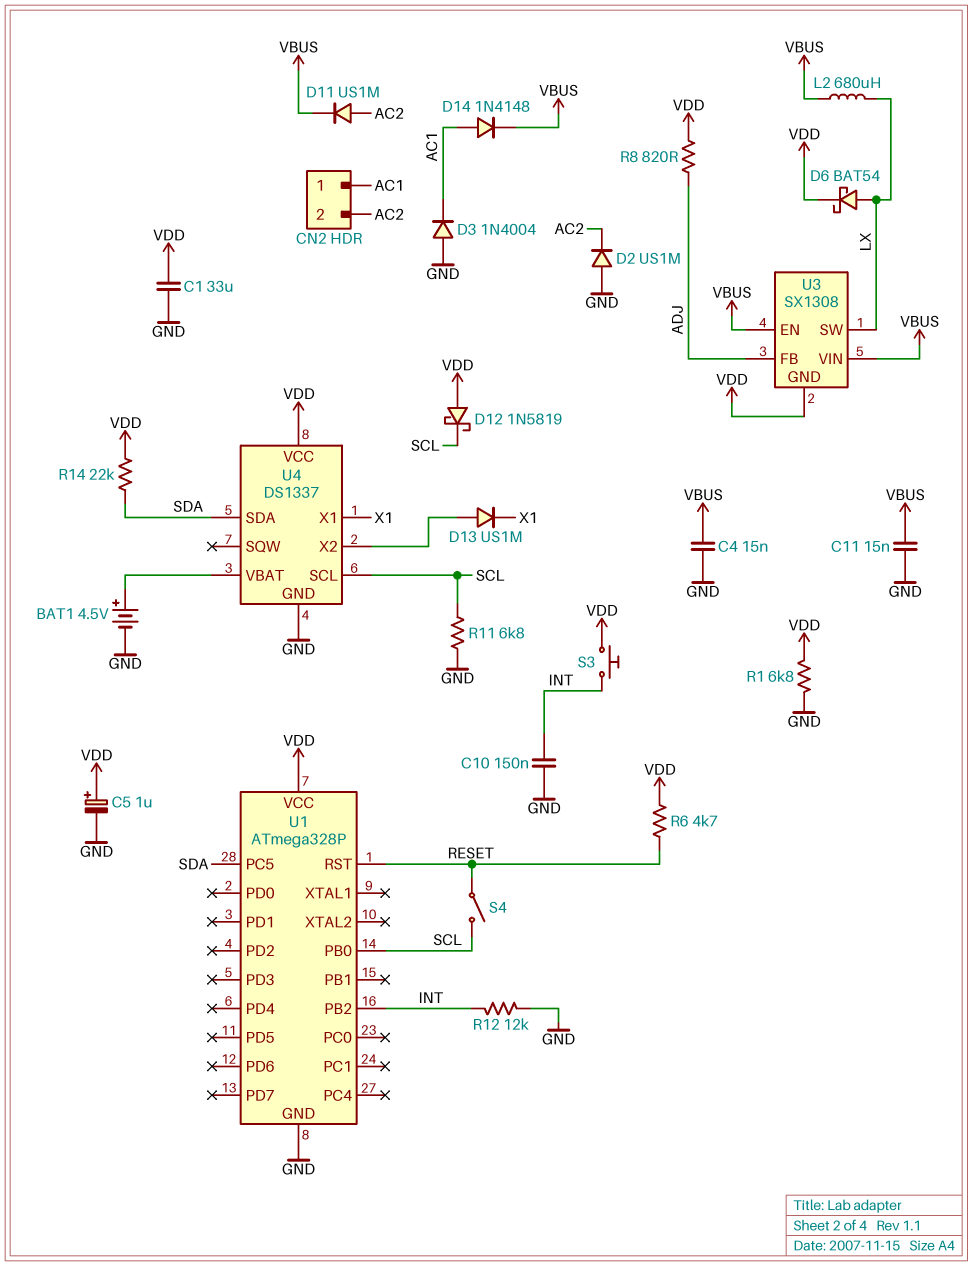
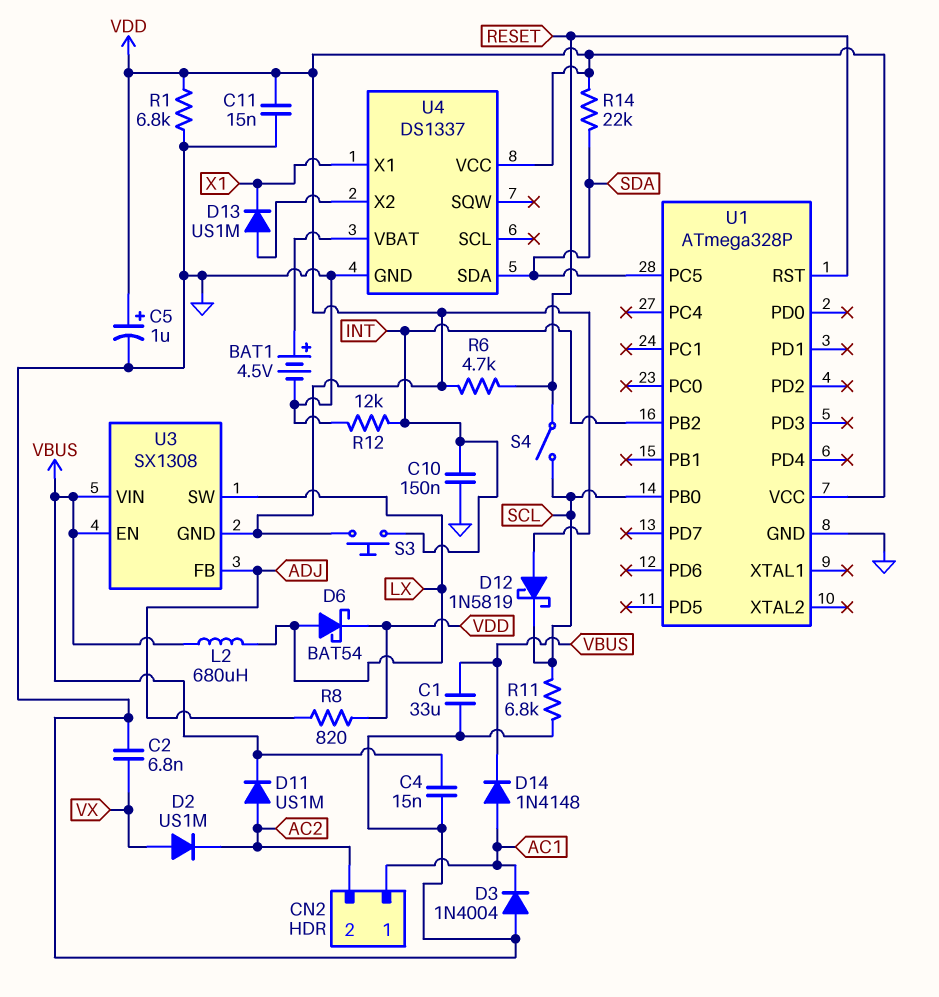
C1: 33uF (GND, VDD) -> 33uF (GND, VBUS)
C2: none -> 6.8nF (GND, VX)
C11: 15nF (GND, VBUS) -> 15nF (GND, VDD)
D2: diode US1M (A GND, K AC2) -> diode US1M (A VX, K AC2)
U4 pin SCL: SCL -> none

